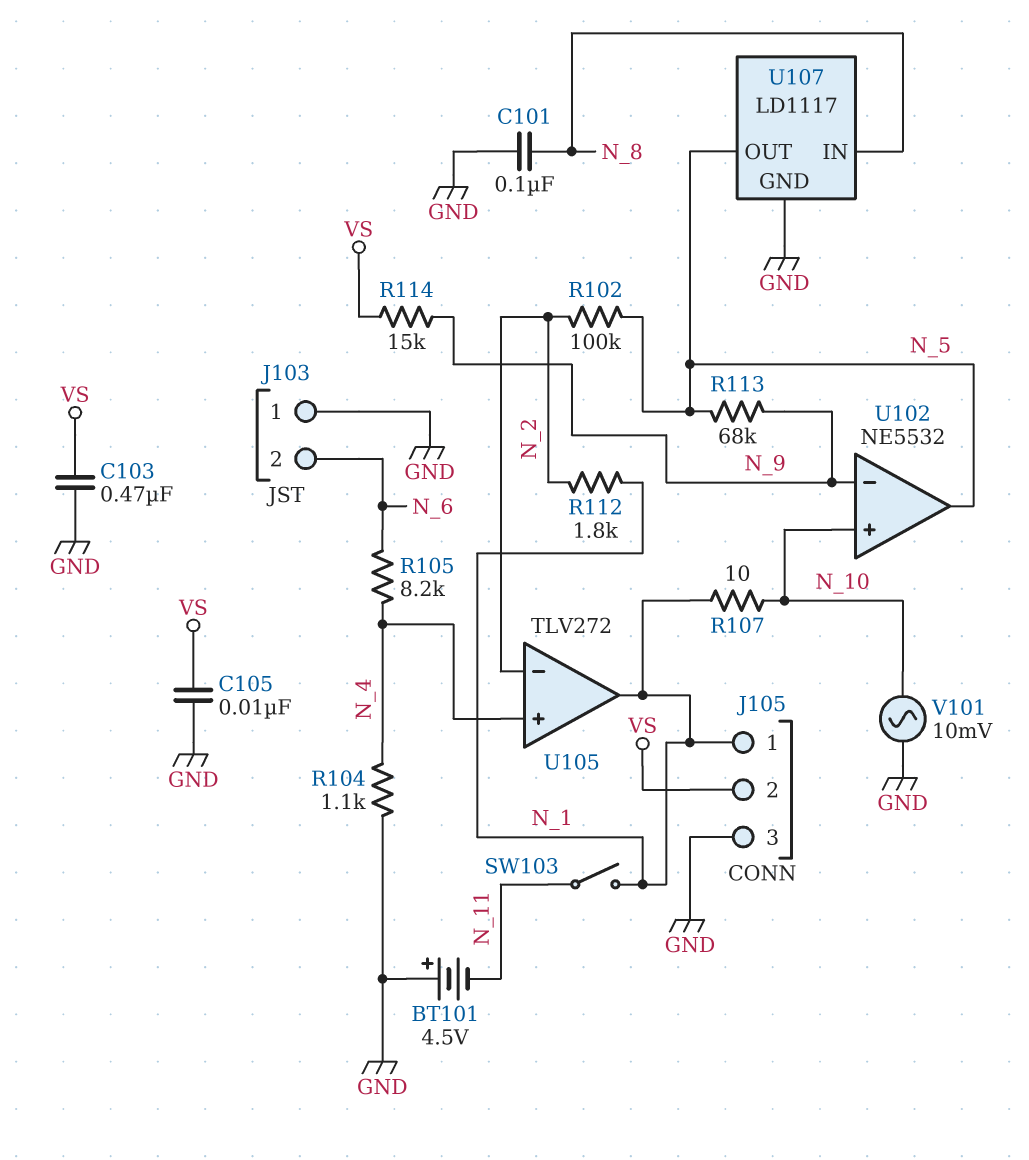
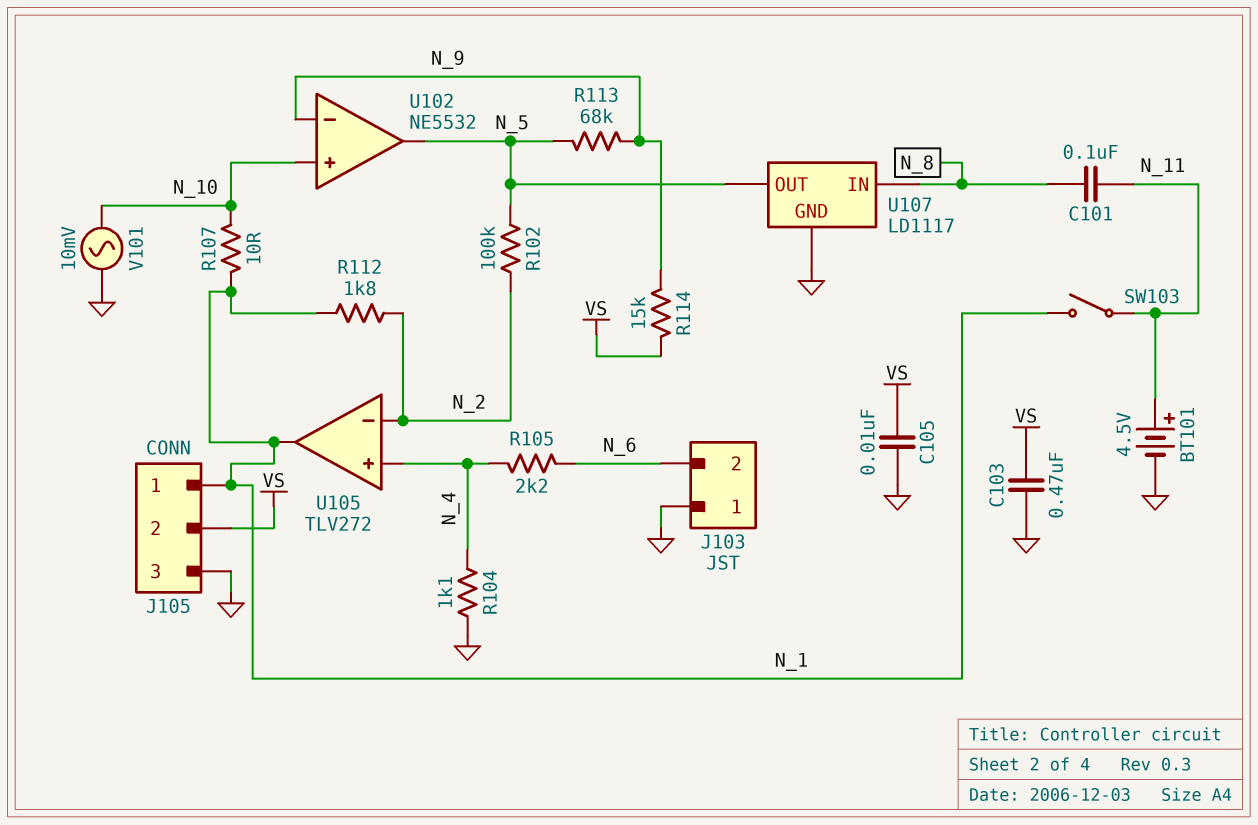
BT101: 4.5V (plus GND, minus N_11) -> 4.5V (plus N_11, minus GND)
C101: 100nF (GND, N_8) -> 100nF (N_8, N_11)
R105: 8.2k (N_4, N_6) -> 2.2k (N_4, N_6)

